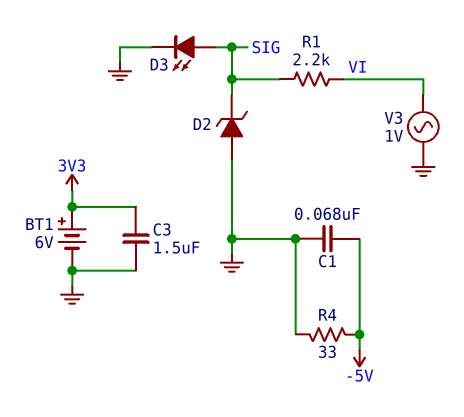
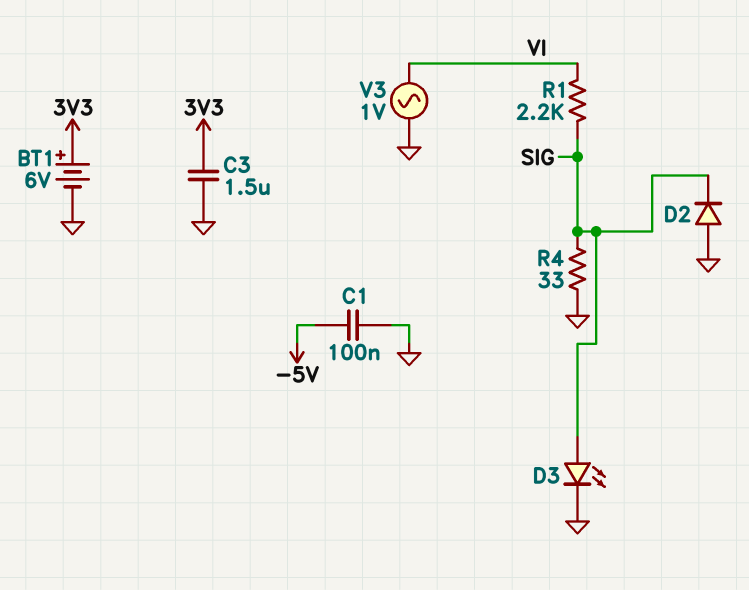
C1: 68nF (-5V, GND) -> 100nF (-5V, GND)
D2: zener (A GND, K SIG) -> diode (A GND, K SIG)
R4: 33 (-5V, GND) -> 33 (GND, SIG)

